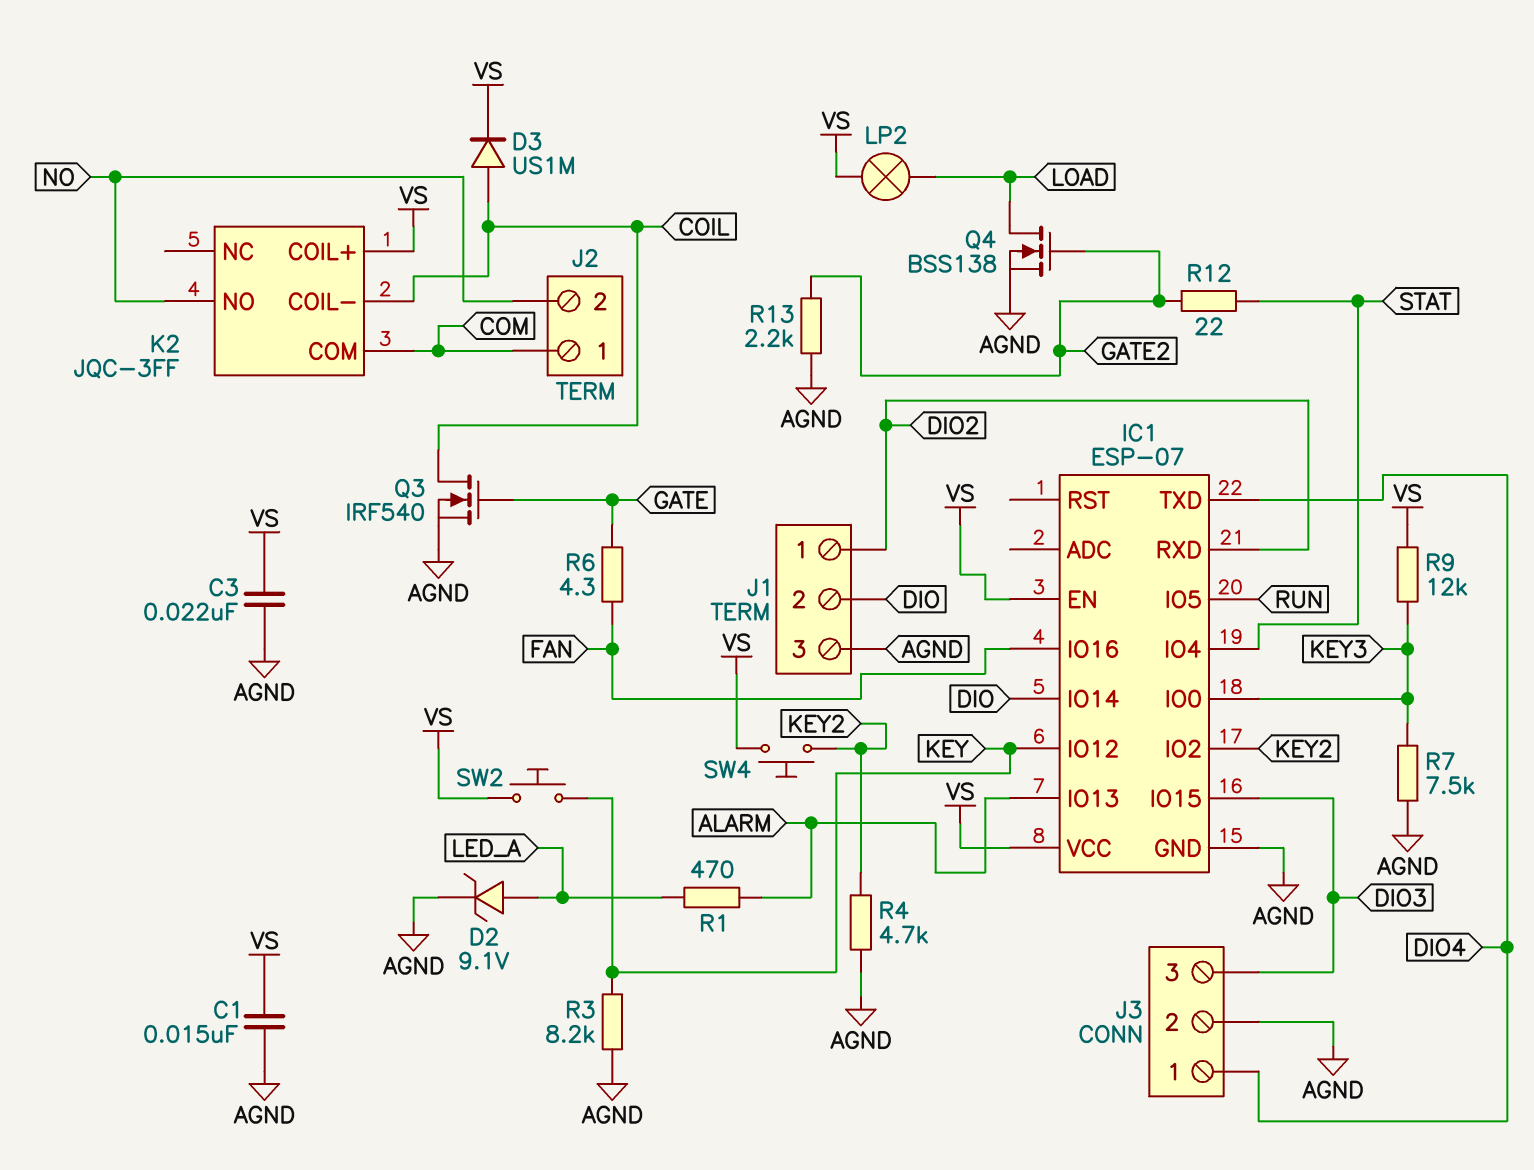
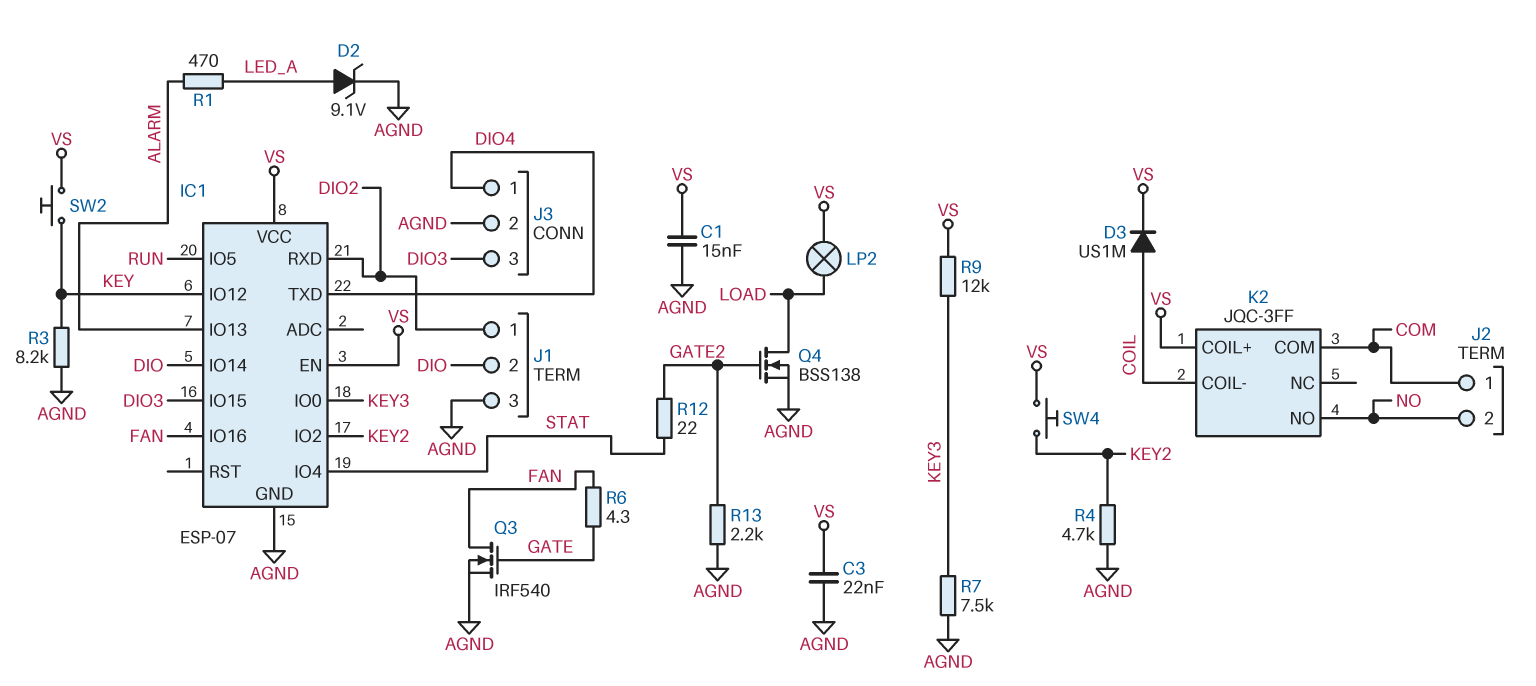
Q3: NMOS IRF540 (G GATE, D COIL, S AGND) -> NMOS IRF540 (G GATE, D FAN, S AGND)

